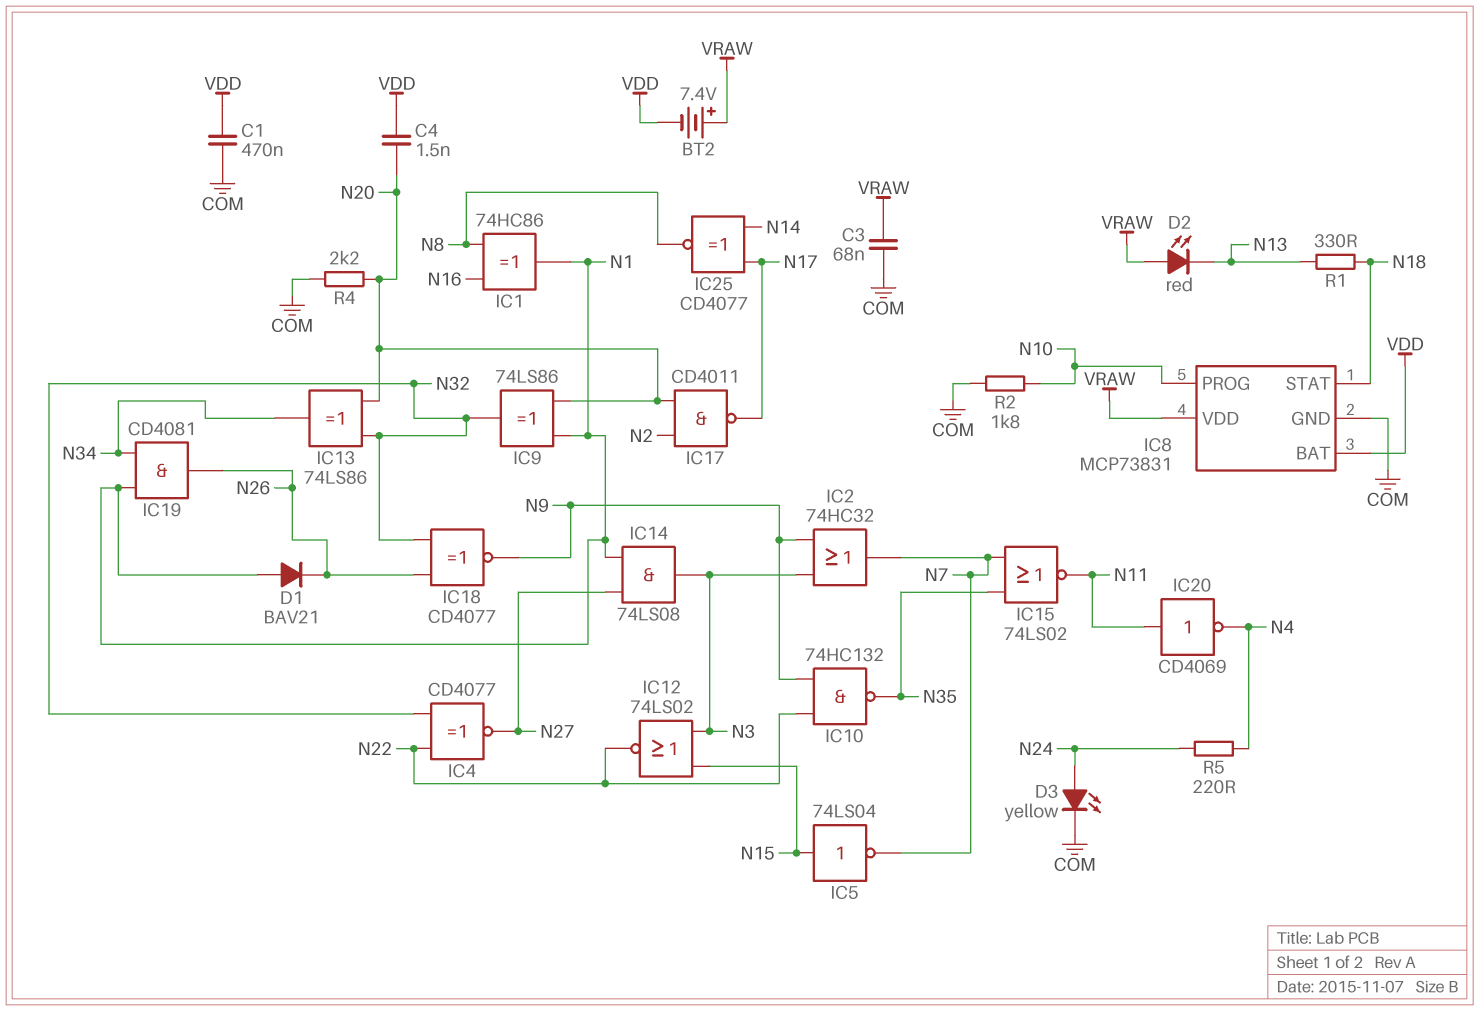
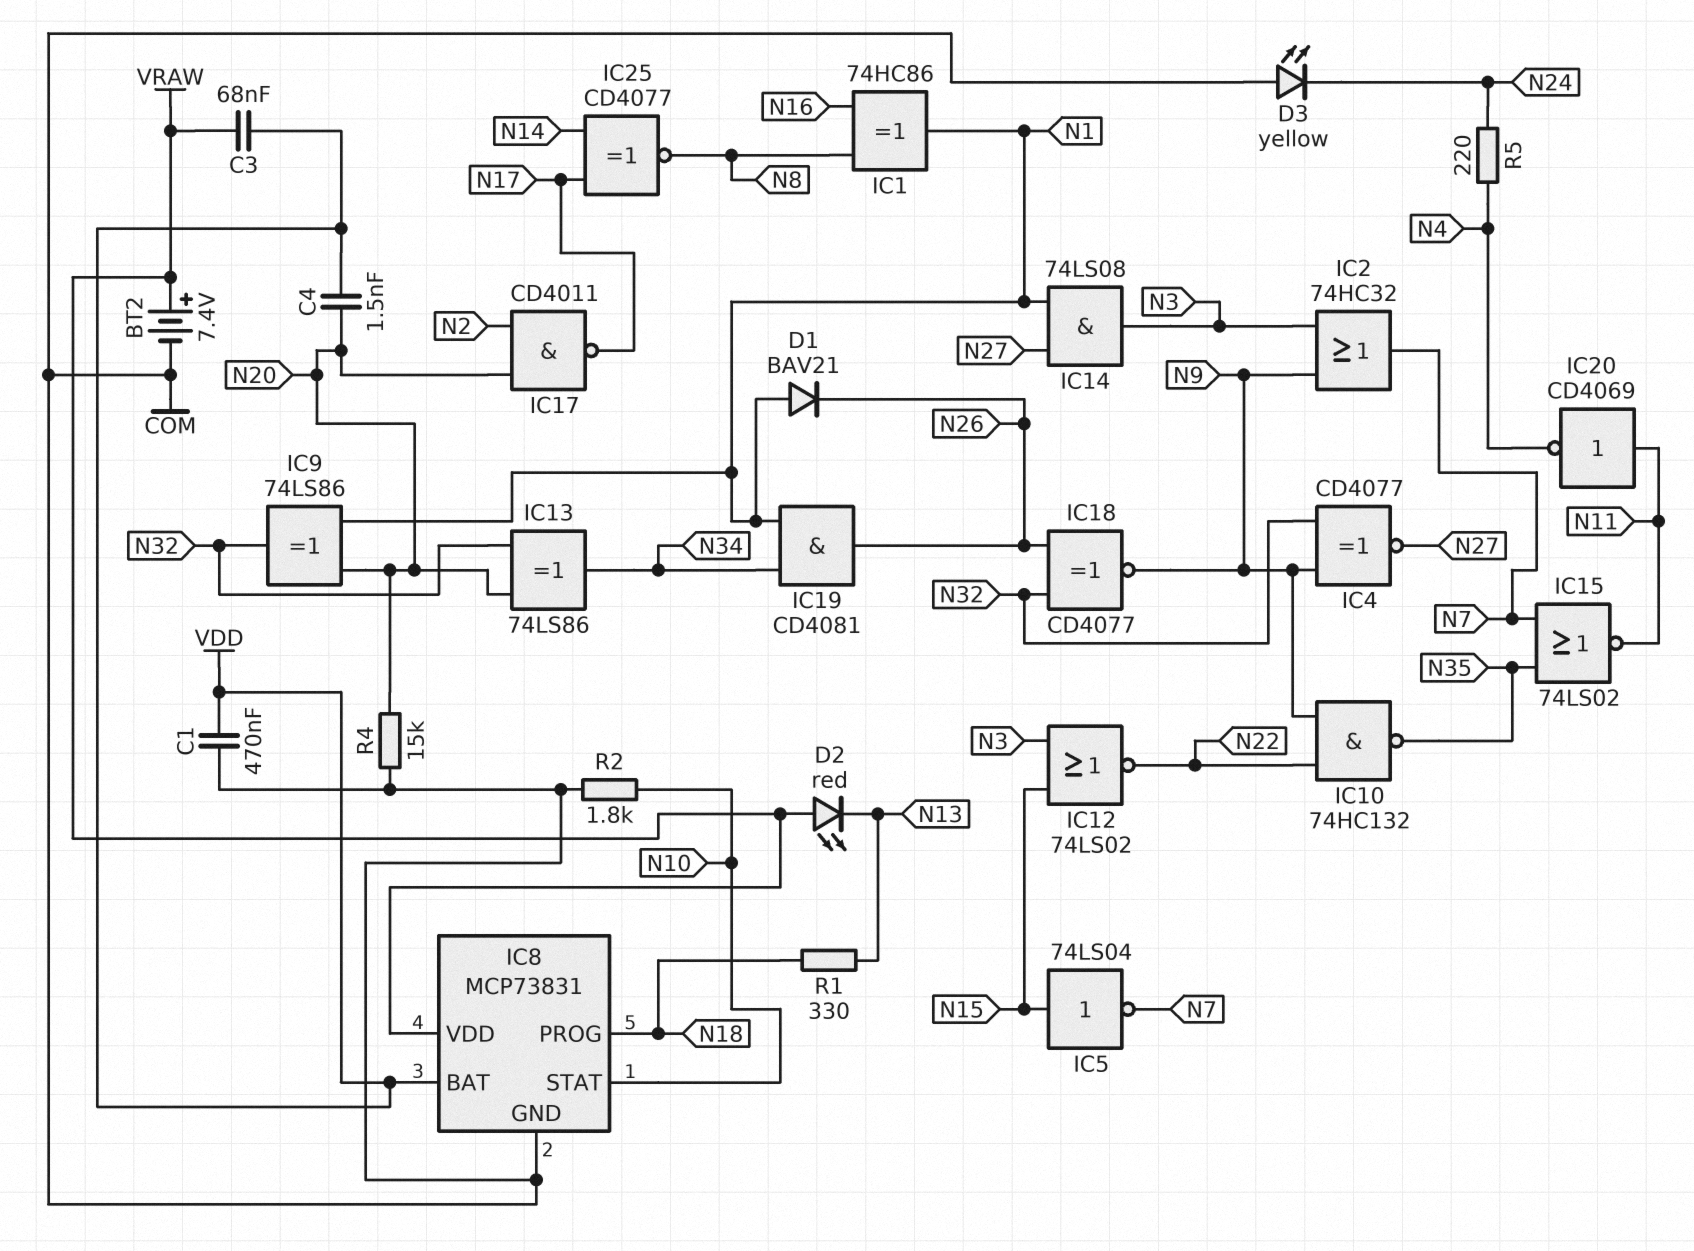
BT2: 7.4V (plus VRAW, minus VDD) -> 7.4V (plus VRAW, minus COM)
C3: 68nF (COM, VRAW) -> 68nF (VDD, VRAW)
D3: LED yellow (A N24, K COM) -> LED yellow (A COM, K N24)
IC4: XNOR CD4077 (in N22, in N32, out N27) -> XNOR CD4077 (in N9, in N32, out N27)
IC8 pin PROG: N10 -> N18
IC8 pin STAT: N18 -> N10
R4: 2.2k (COM, N20) -> 15k (COM, N20)

